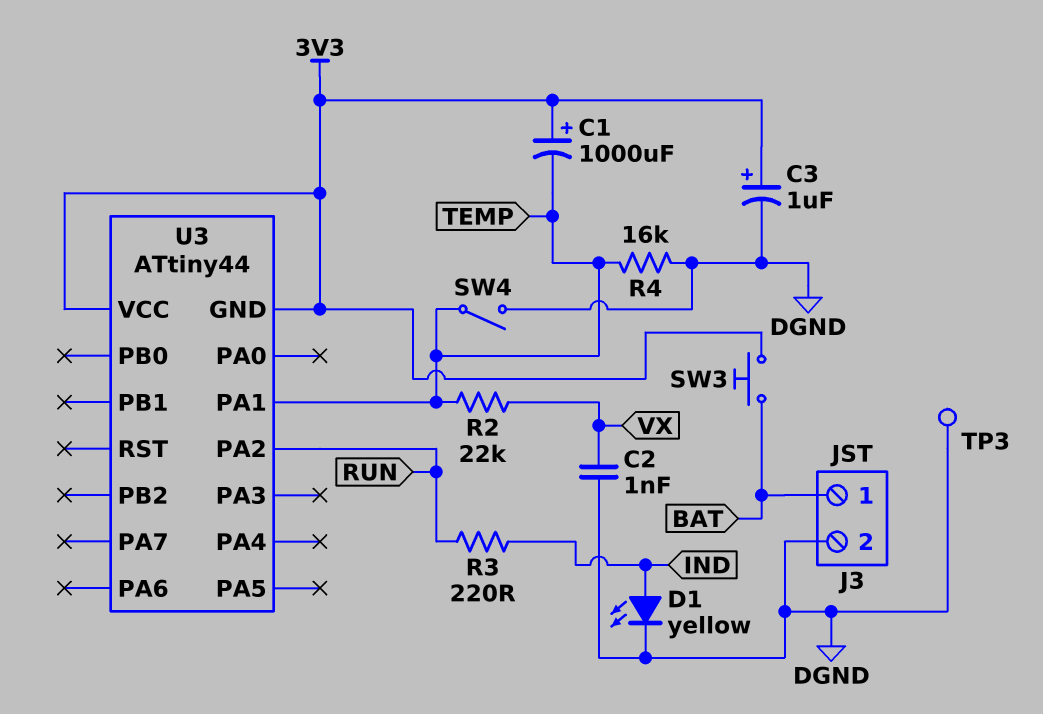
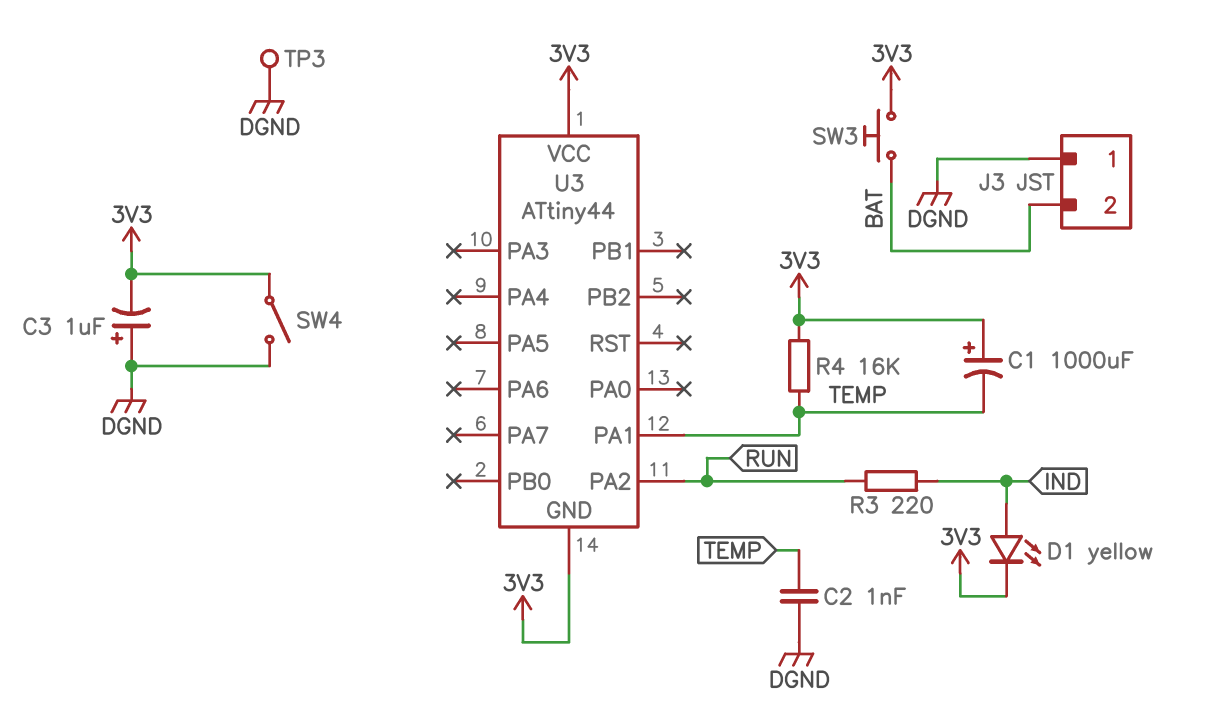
C2: 1nF (DGND, VX) -> 1nF (DGND, TEMP)
C3: 1uF (plus 3V3, minus DGND) -> 1uF (plus DGND, minus 3V3)
D1: LED yellow (A IND, K DGND) -> LED yellow (A IND, K 3V3)
J3 pin 1: BAT -> DGND
J3 pin 2: DGND -> BAT
R2: 22k (TEMP, VX) -> none
R4: 16k (DGND, TEMP) -> 16k (3V3, TEMP)
SW4: switch (DGND, TEMP) -> switch (3V3, DGND)

